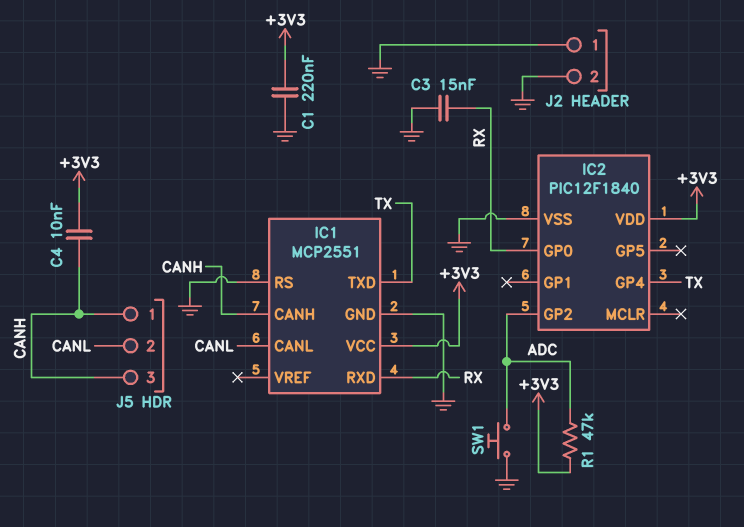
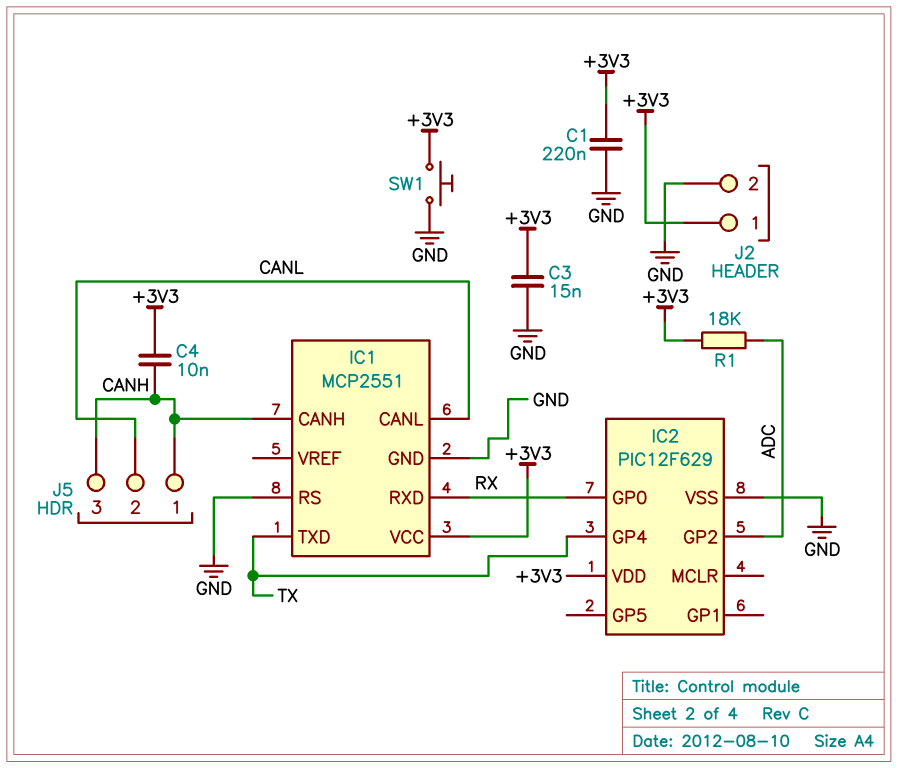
C3: 15nF (GND, RX) -> 15nF (+3V3, GND)
IC2: PIC12F1840 -> PIC12F629
J2 pin 1: GND -> +3V3
R1: 47k (+3V3, ADC) -> 18k (+3V3, ADC)
SW1: button (ADC, GND) -> button (+3V3, GND)

